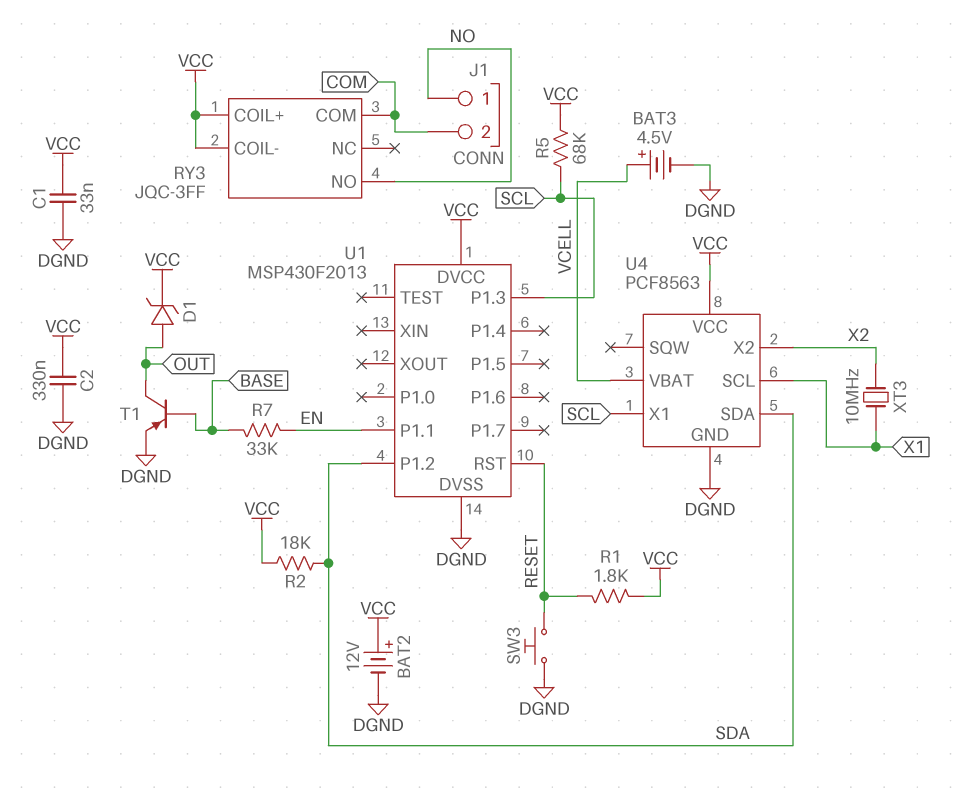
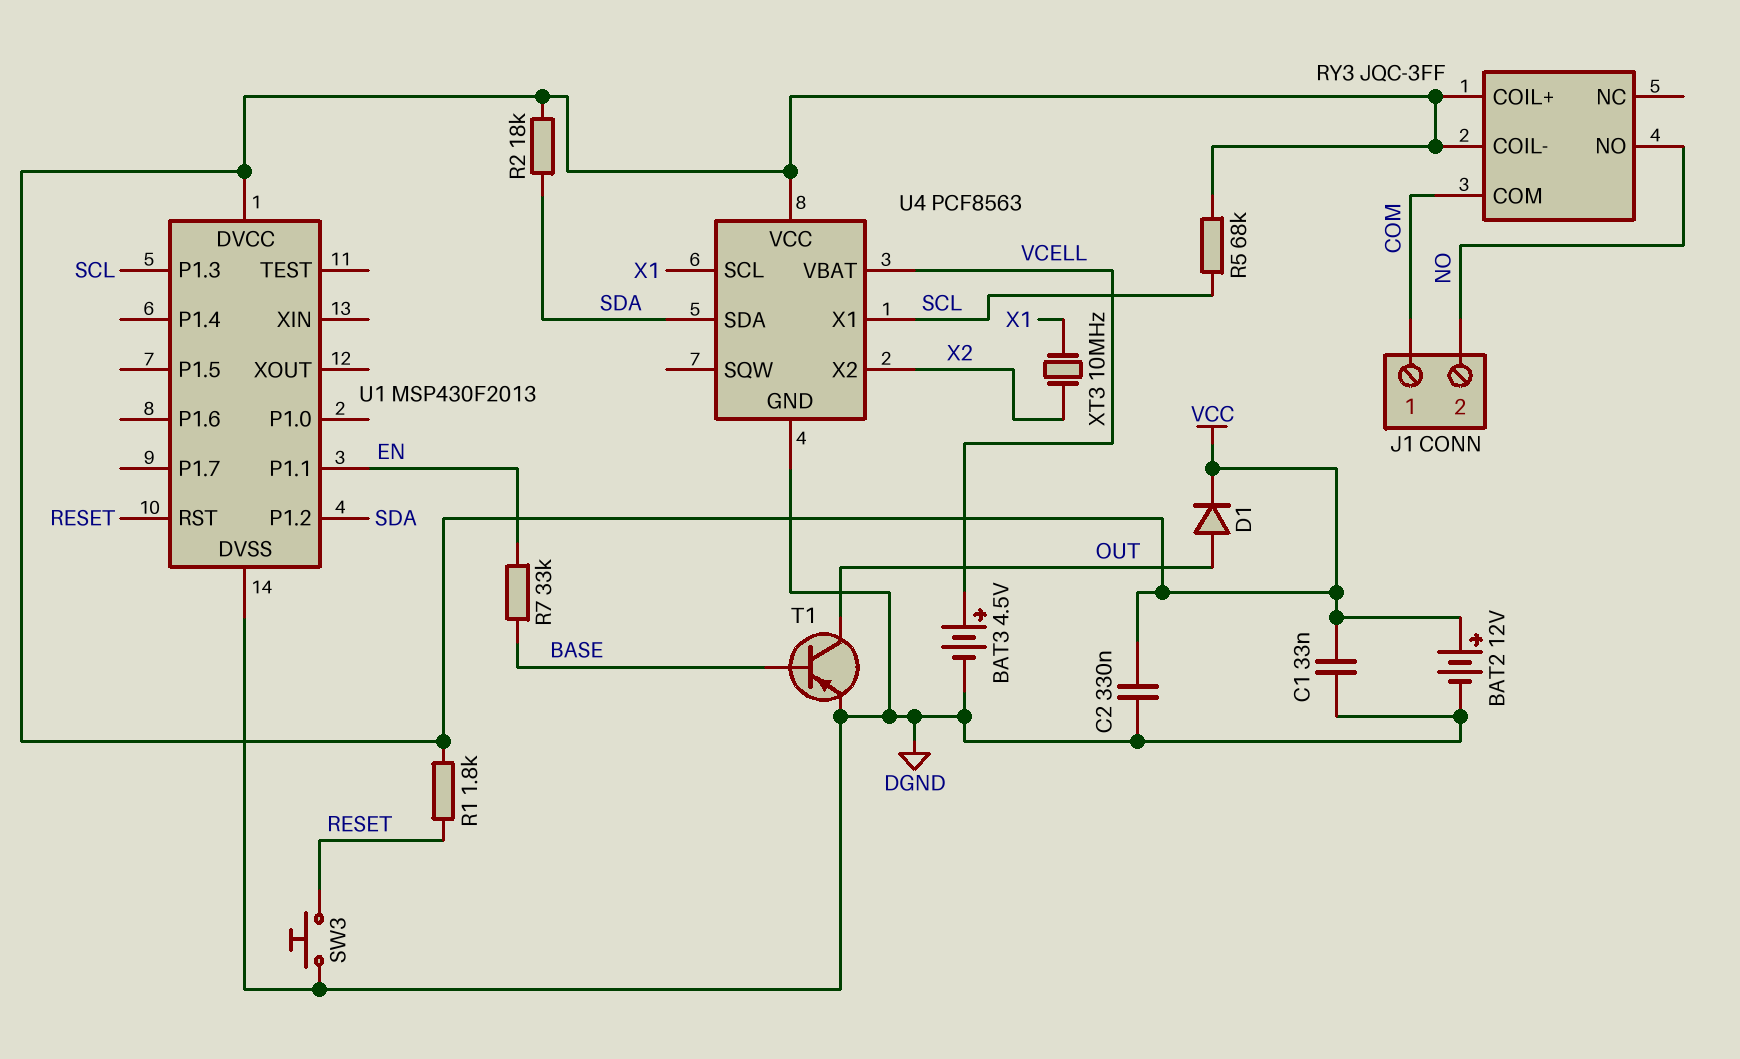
D1: zener (A OUT, K VCC) -> diode (A OUT, K VCC)
J1 pin 1: NO -> COM
J1 pin 2: COM -> NO

